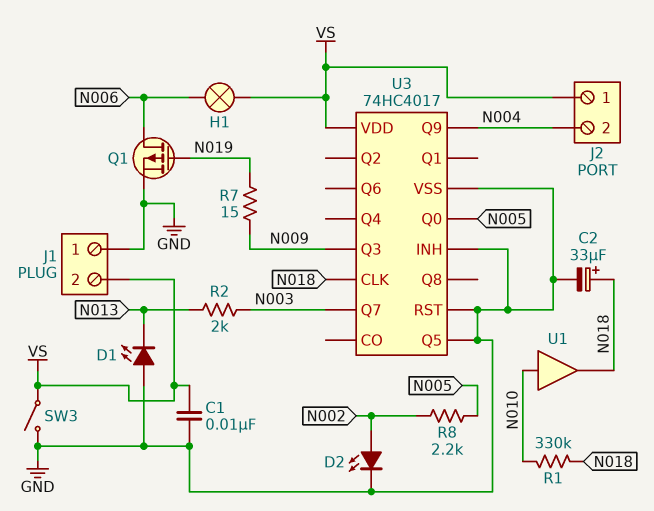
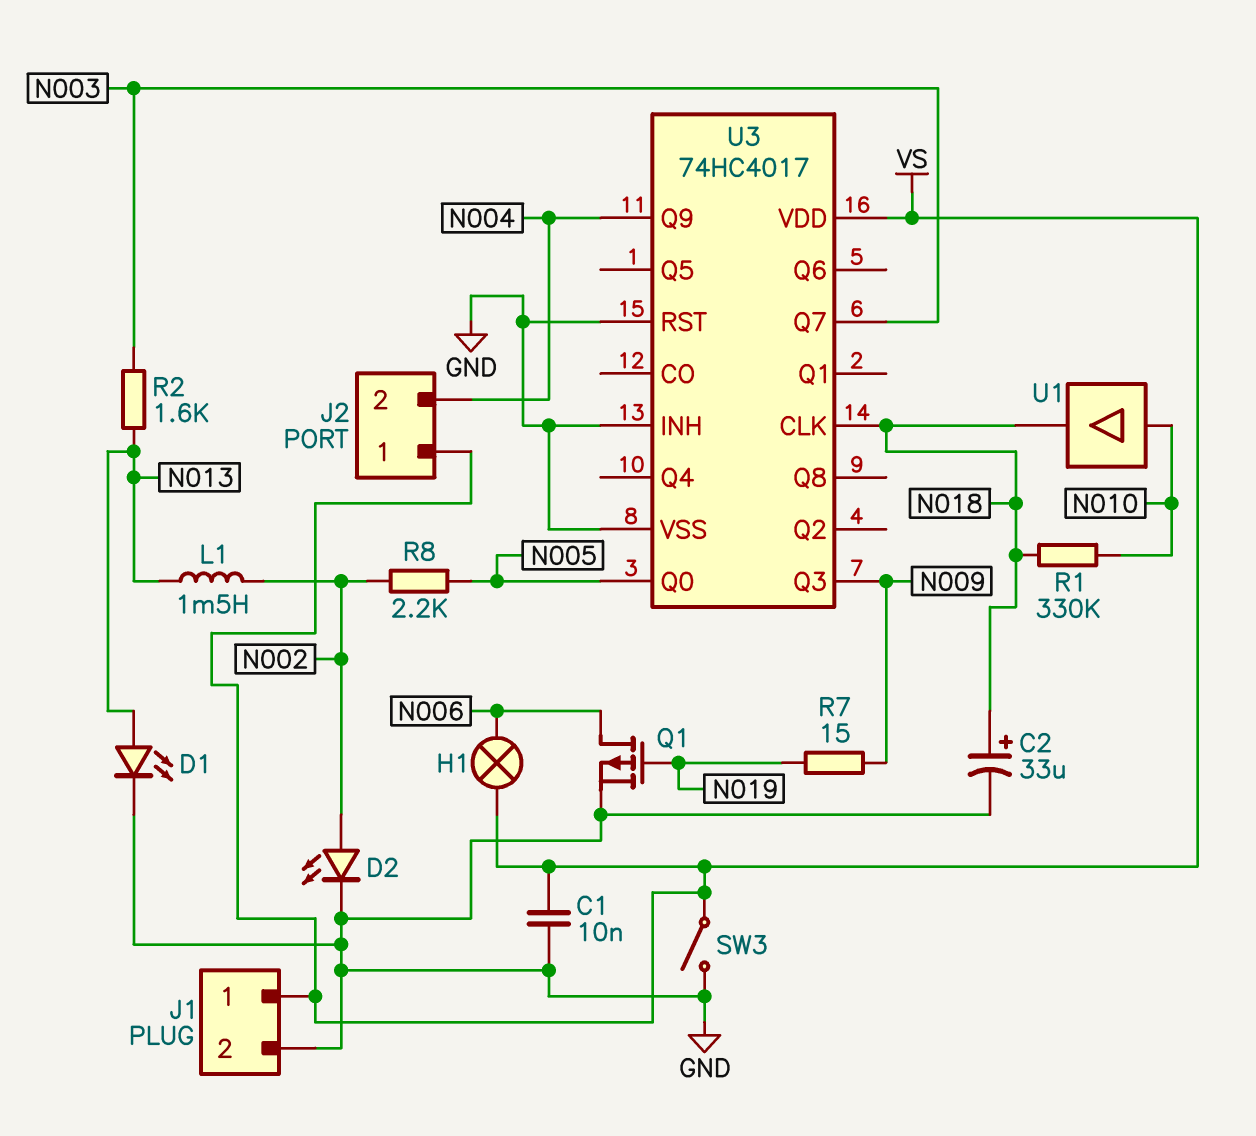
D1: LED (A GND, K N013) -> LED (A N013, K GND)
J1 pin 1: GND -> VS
J1 pin 2: VS -> GND
L1: none -> 1.5mH (N002, N013)
R2: 2k (N003, N013) -> 1.6k (N003, N013)
U3 pin Q5: GND -> none

